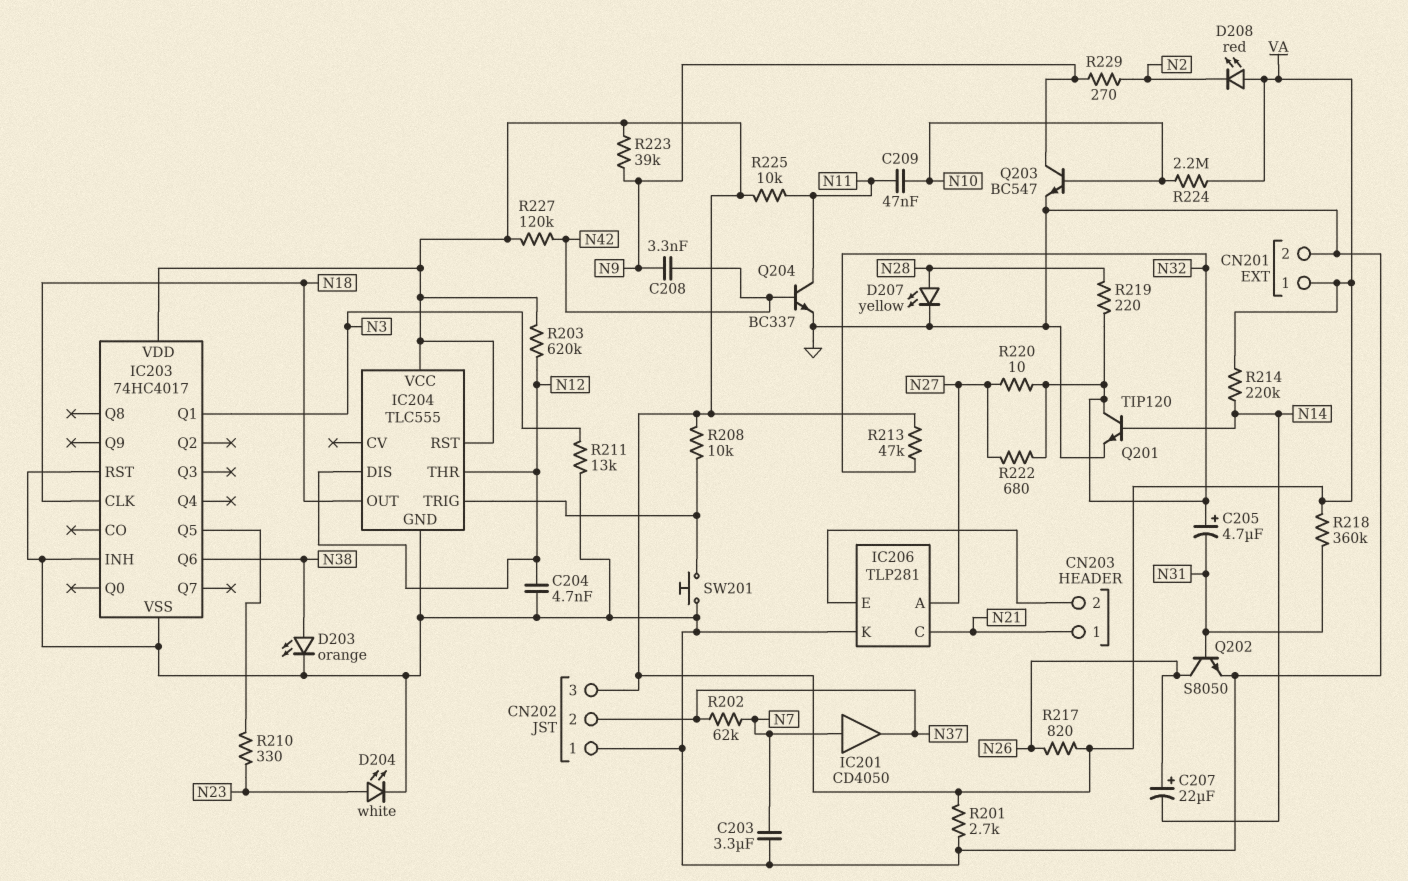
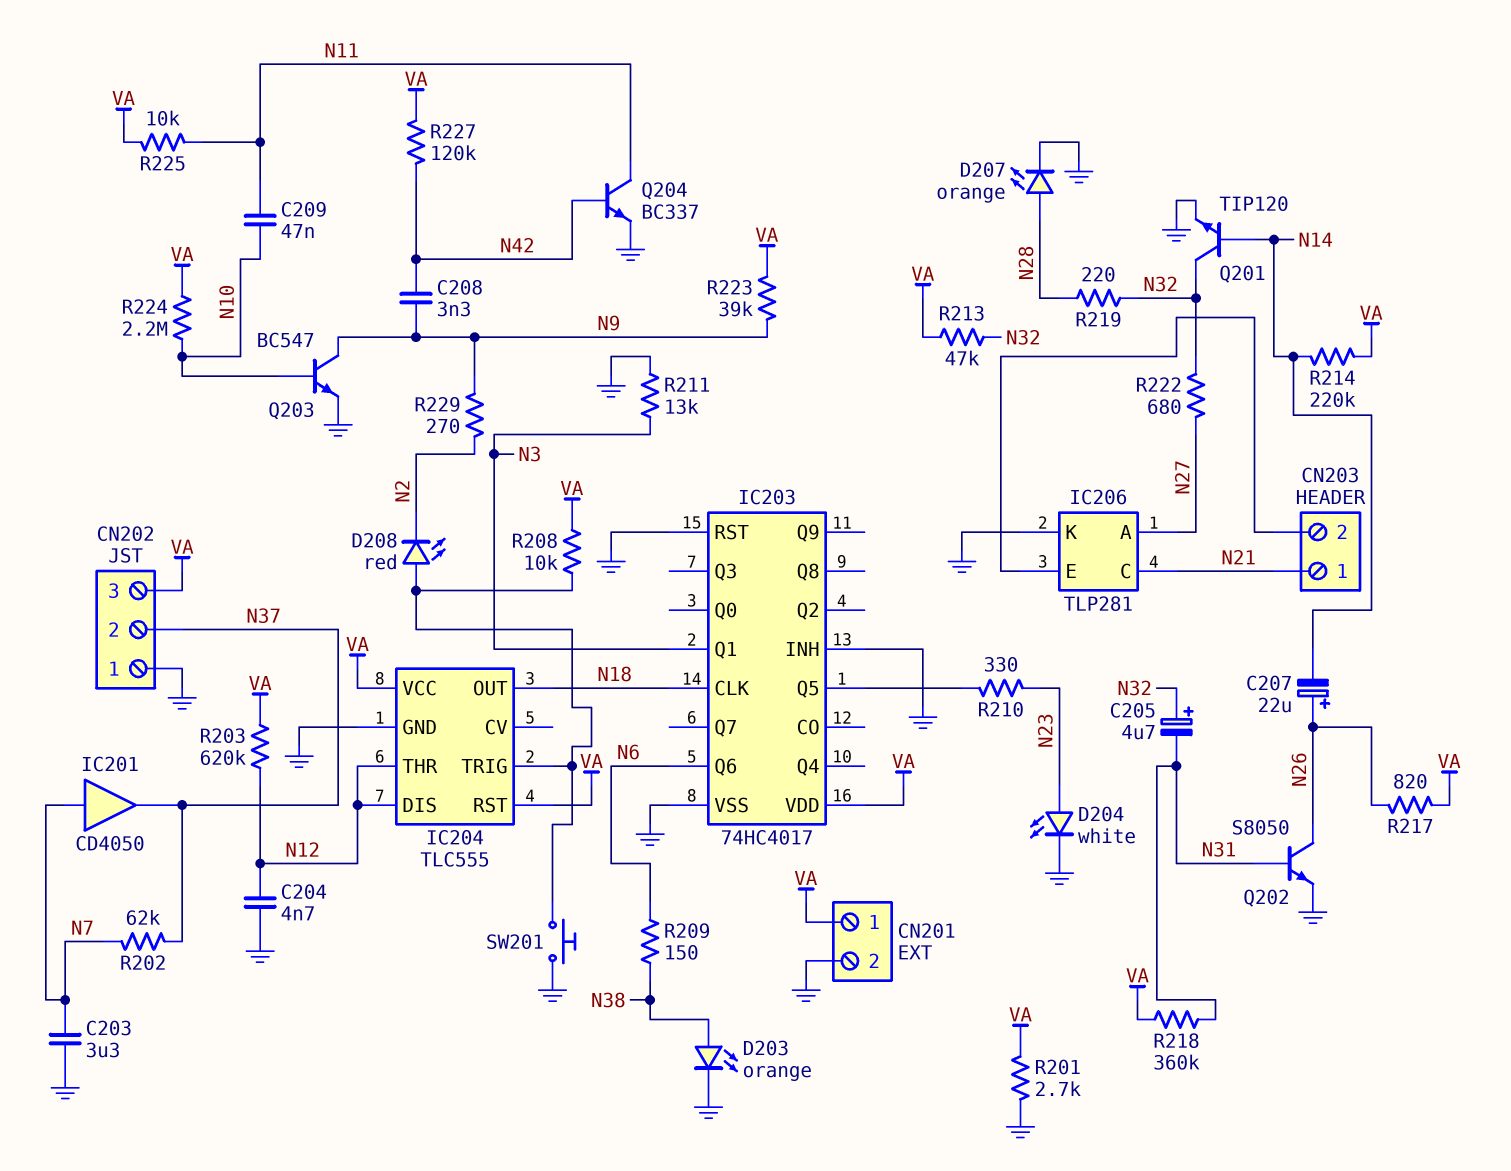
D207: LED yellow (A N28, K GND) -> LED orange (A N28, K GND)
D208: LED red (A VA, K N2) -> LED red (A IC204/TRIG, K N2)
IC203 pin Q6: N38 -> N6
R209: none -> 150 (N6, N38)
R220: 10 (N27, N32) -> none

